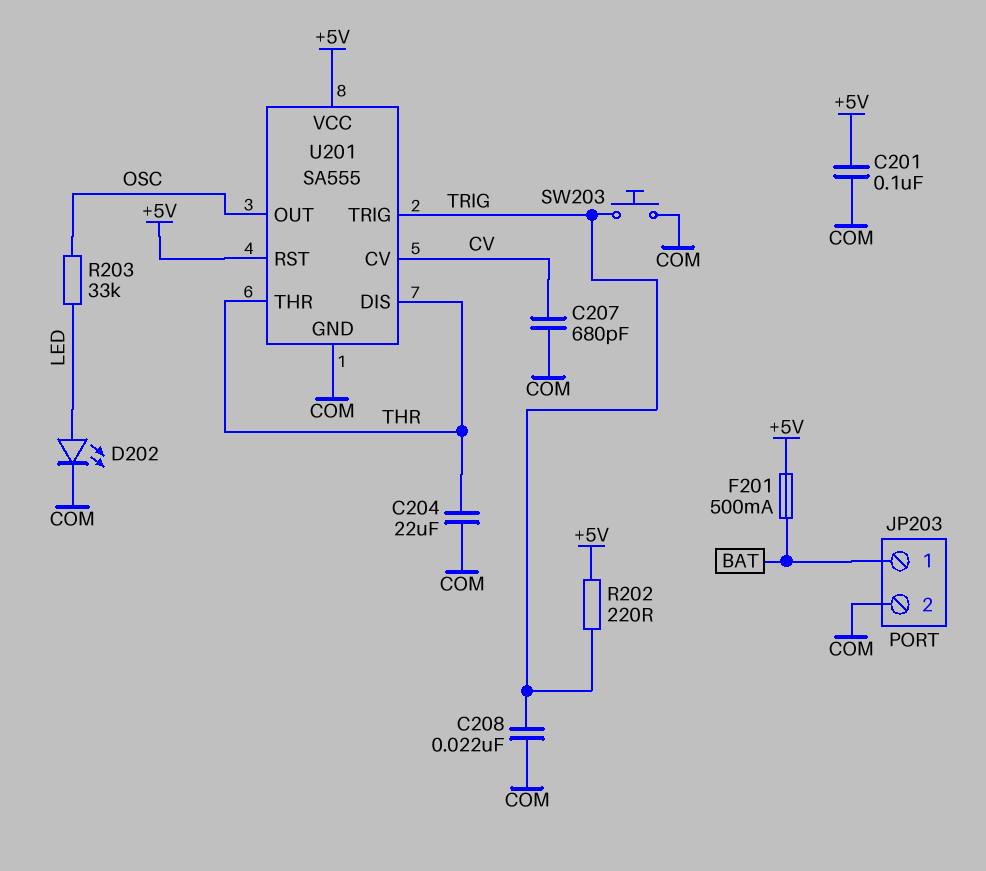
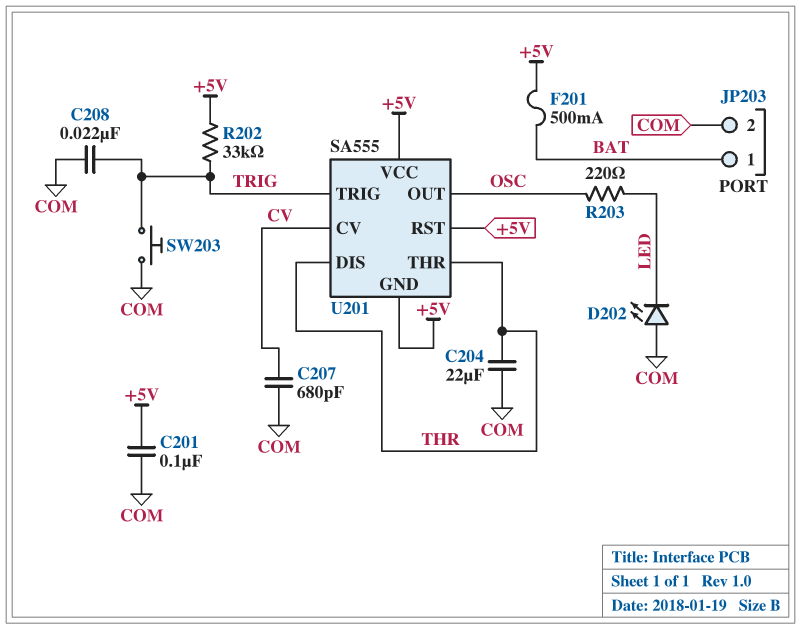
D202: LED (A LED, K COM) -> LED (A COM, K LED)
R202: 220 (+5V, TRIG) -> 33k (+5V, TRIG)
R203: 33k (LED, OSC) -> 220 (LED, OSC)
U201 pin GND: COM -> +5V

